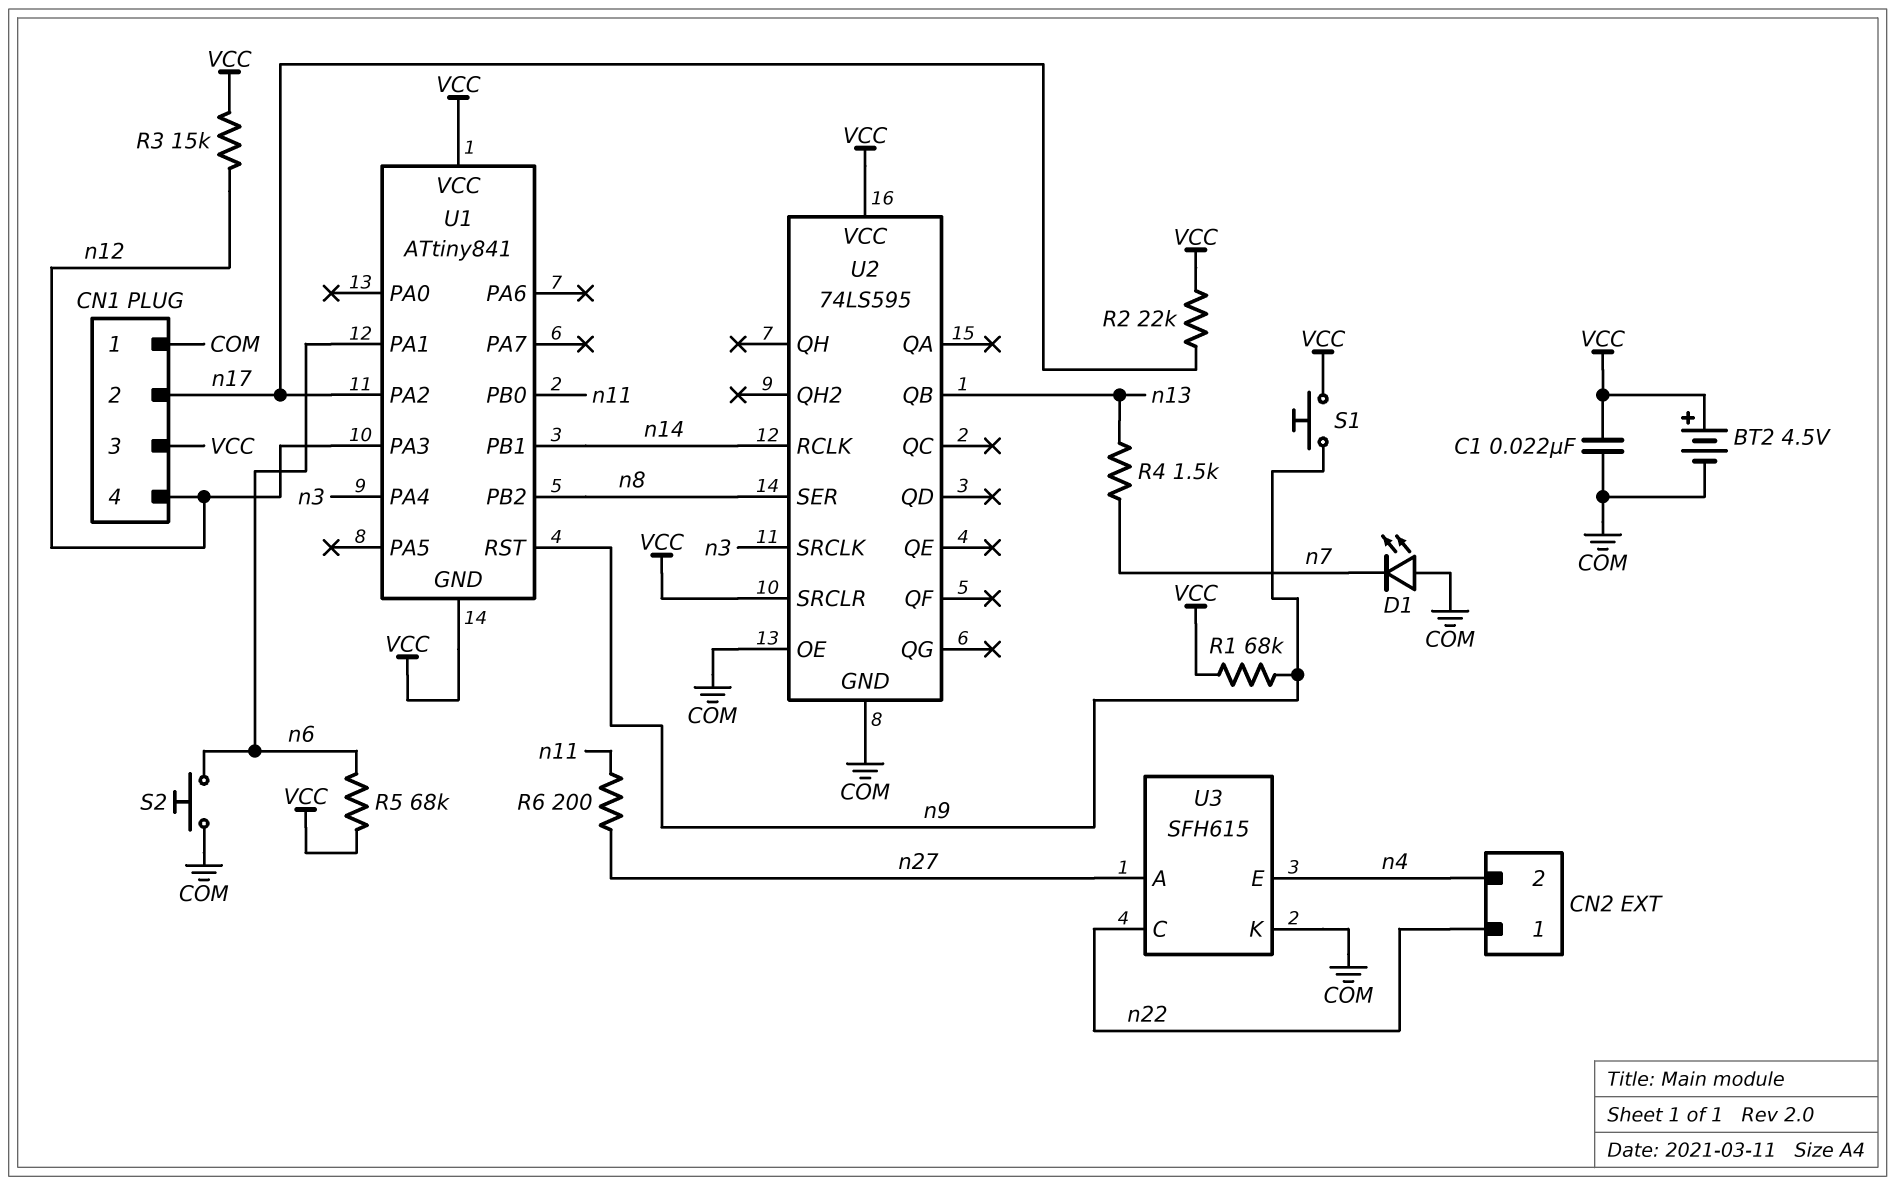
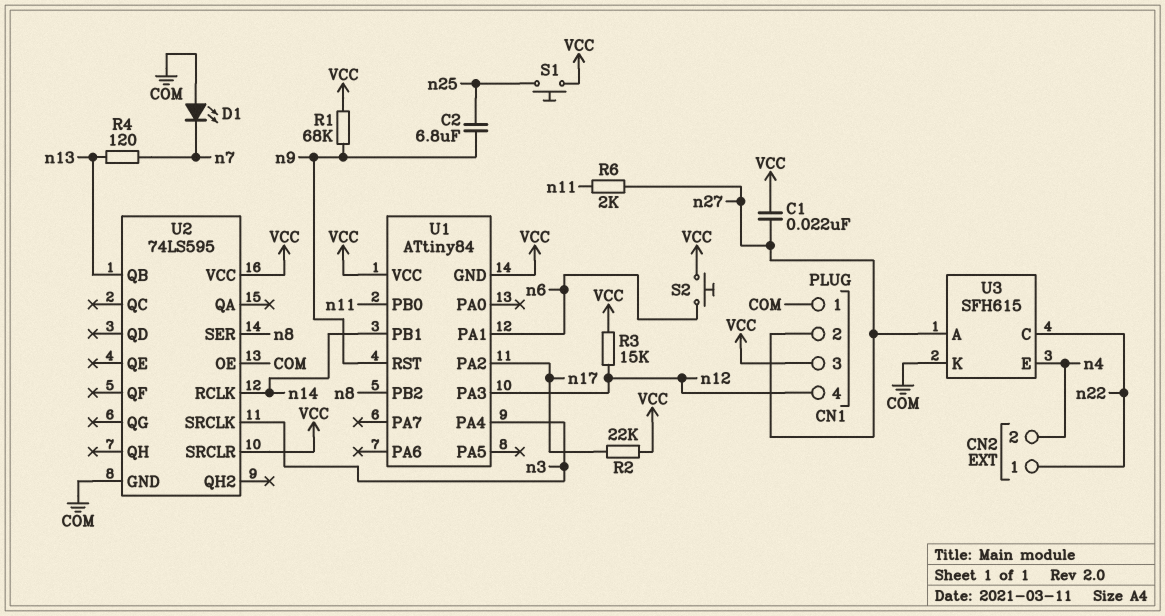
BT2: 4.5V (plus VCC, minus COM) -> none
C1: 22nF (COM, VCC) -> 22nF (VCC, n27)
C2: none -> 6.8uF (n9, n25)
CN1 pin 2: n17 -> n27
R4: 1.5k (n7, n13) -> 120 (n7, n13)
R5: 68k (VCC, n6) -> none
R6: 200 (n11, n27) -> 2k (n11, n27)
S1: button (VCC, n9) -> button (VCC, n25)
S2: button (COM, n6) -> button (VCC, n6)
U1: ATtiny841 -> ATtiny84

